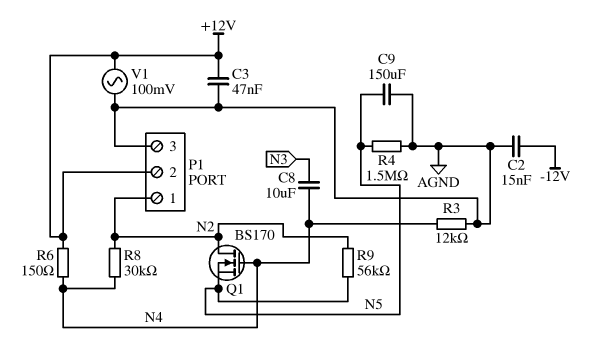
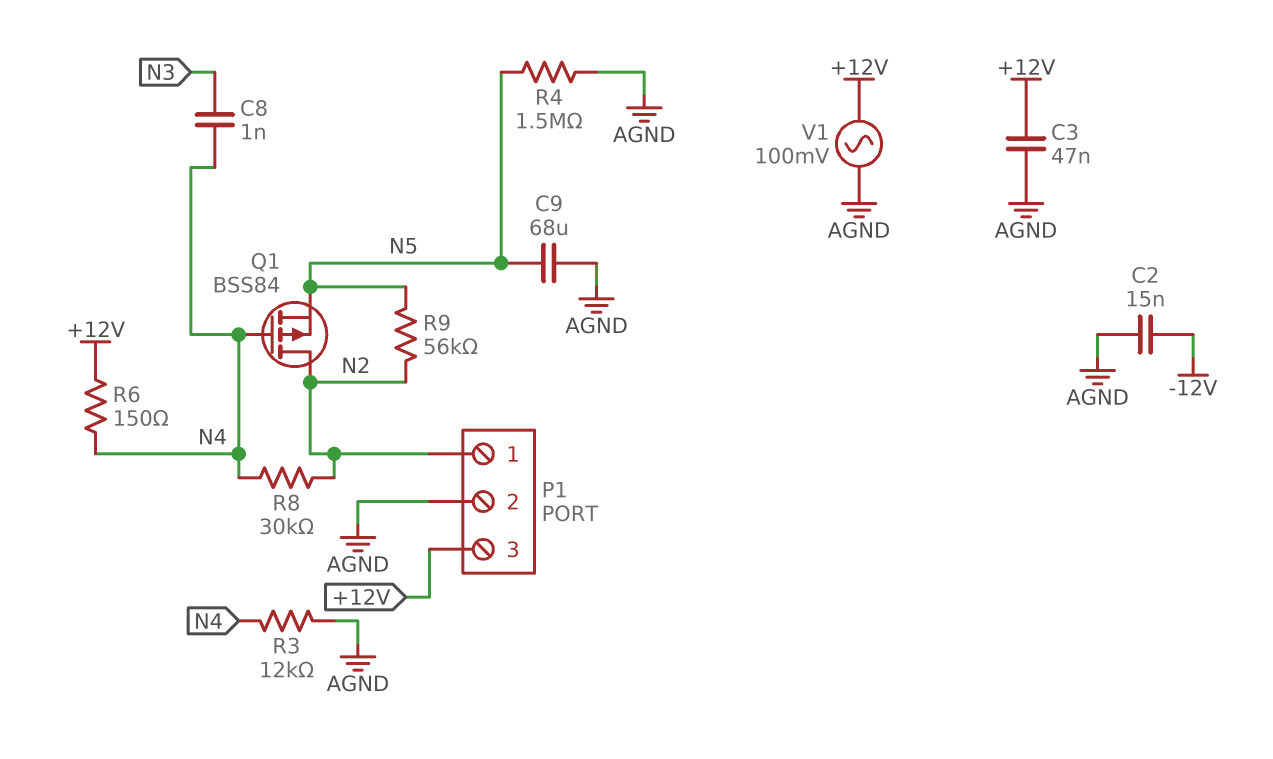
C8: 10uF (N3, N4) -> 1nF (N3, N4)
C9: 150uF (AGND, N5) -> 68uF (AGND, N5)
P1 pin 2: +12V -> AGND
P1 pin 3: AGND -> +12V
Q1: NMOS BS170 (G N4, D N2, S N5) -> PMOS BSS84 (G N4, D N2, S N5)

